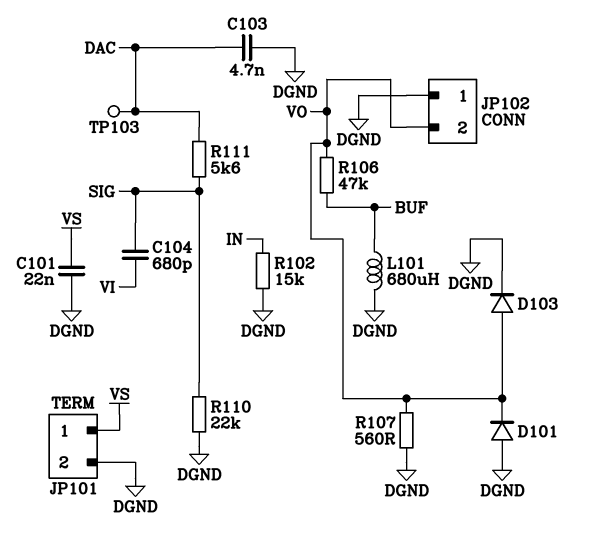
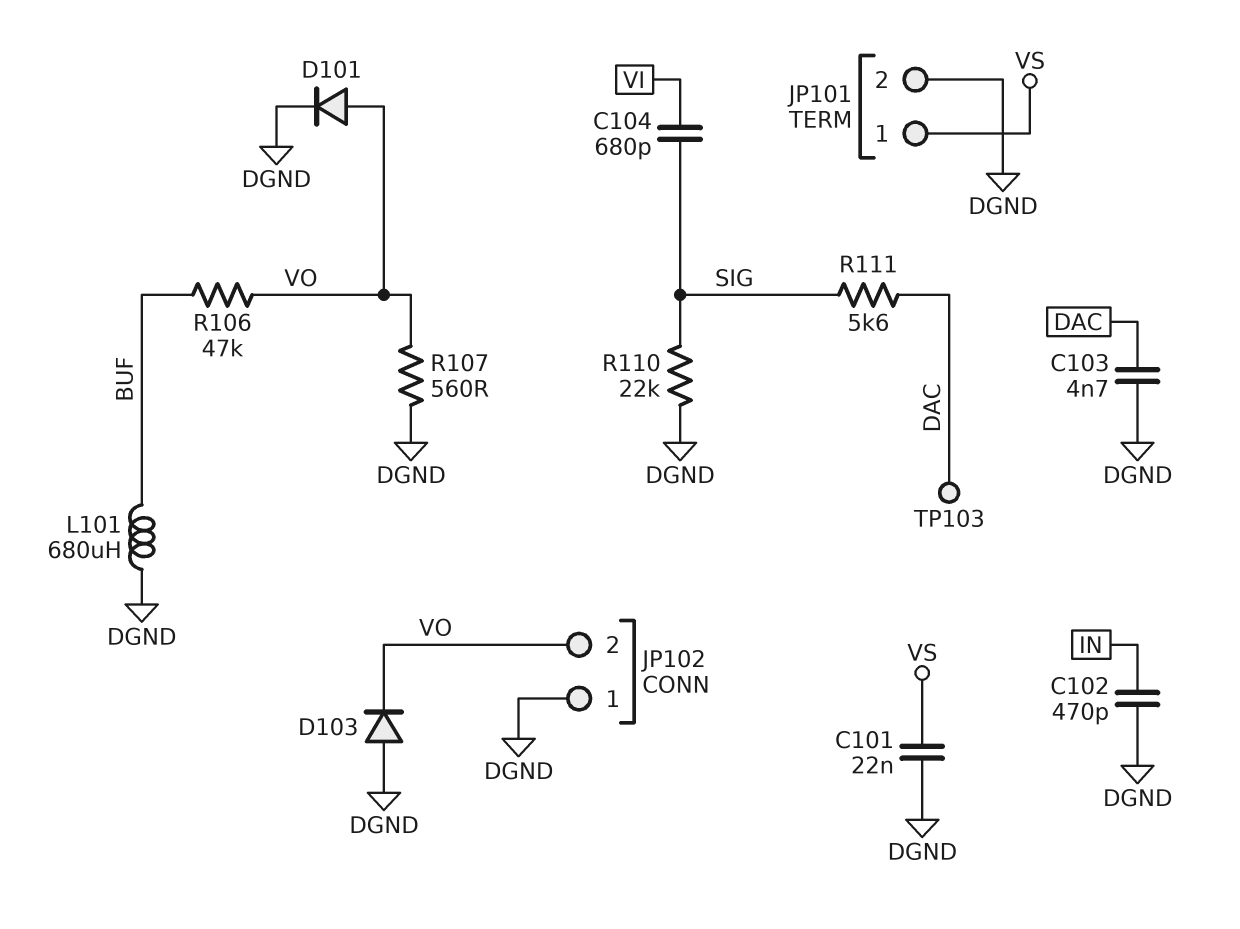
C102: none -> 470pF (DGND, IN)
D101: diode (A DGND, K VO) -> diode (A VO, K DGND)
D103: diode (A VO, K DGND) -> diode (A DGND, K VO)
R102: 15k (DGND, IN) -> none

